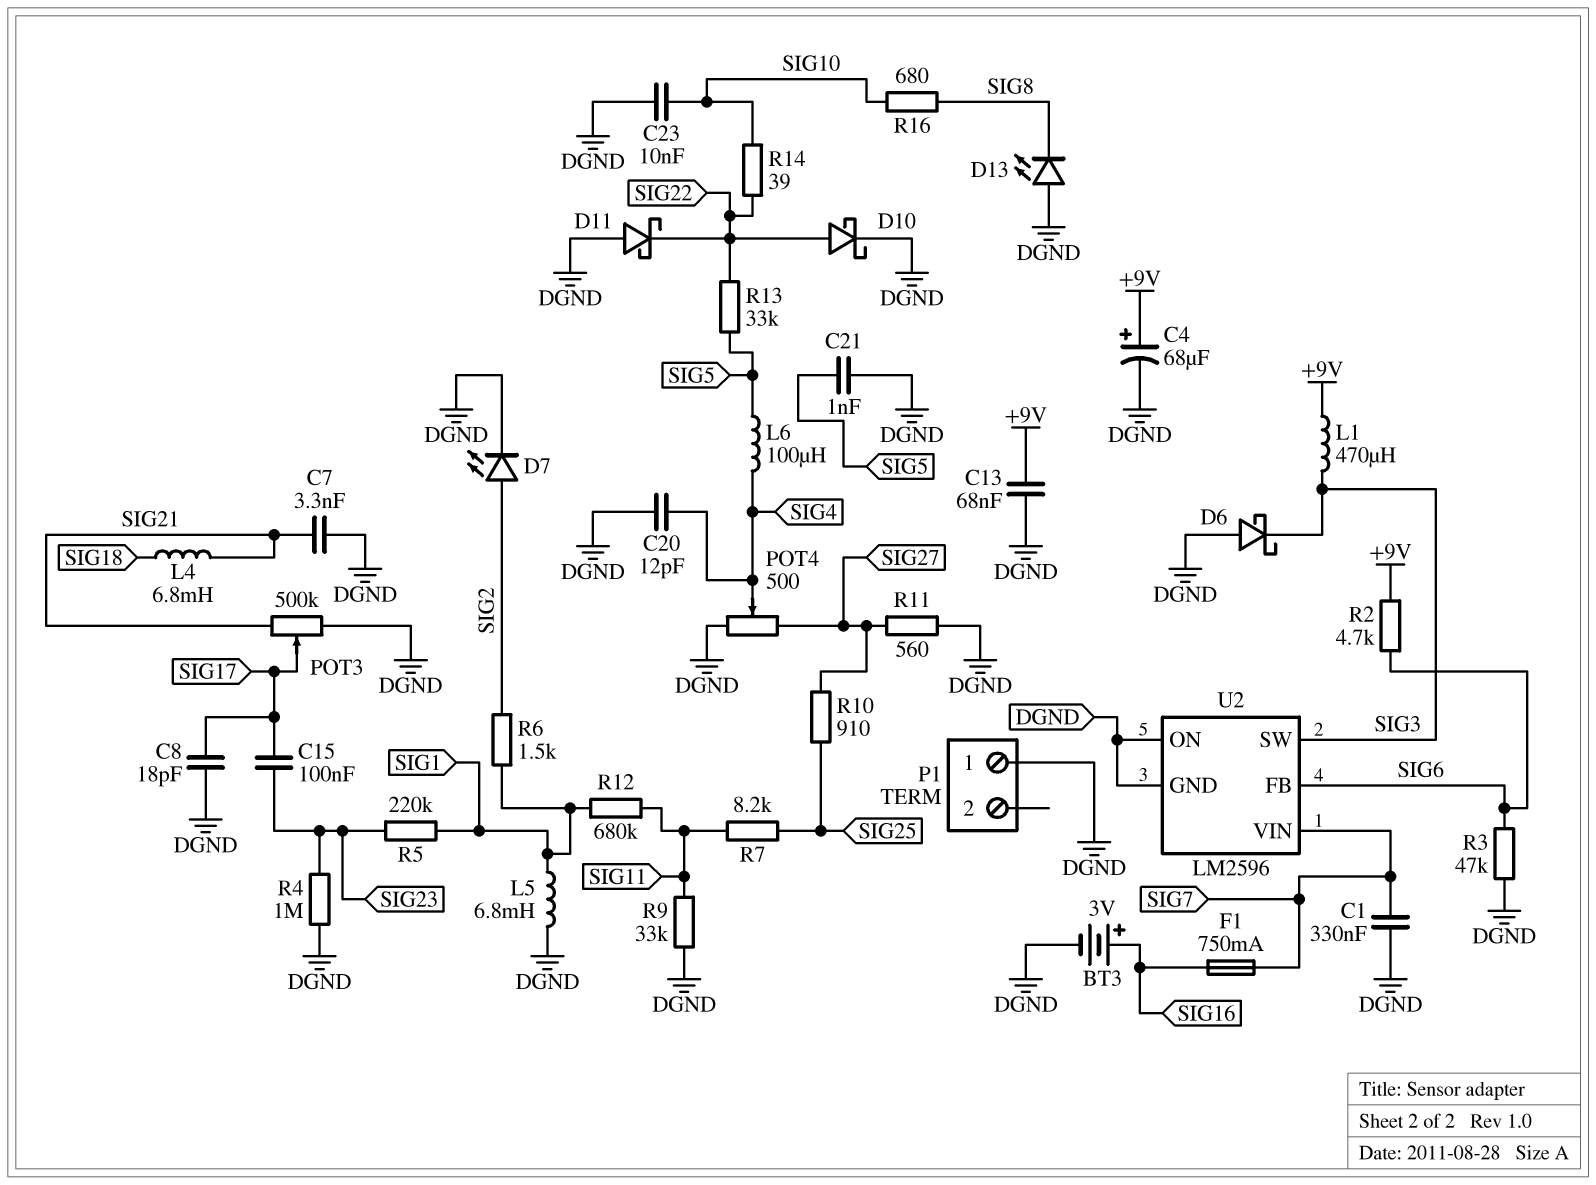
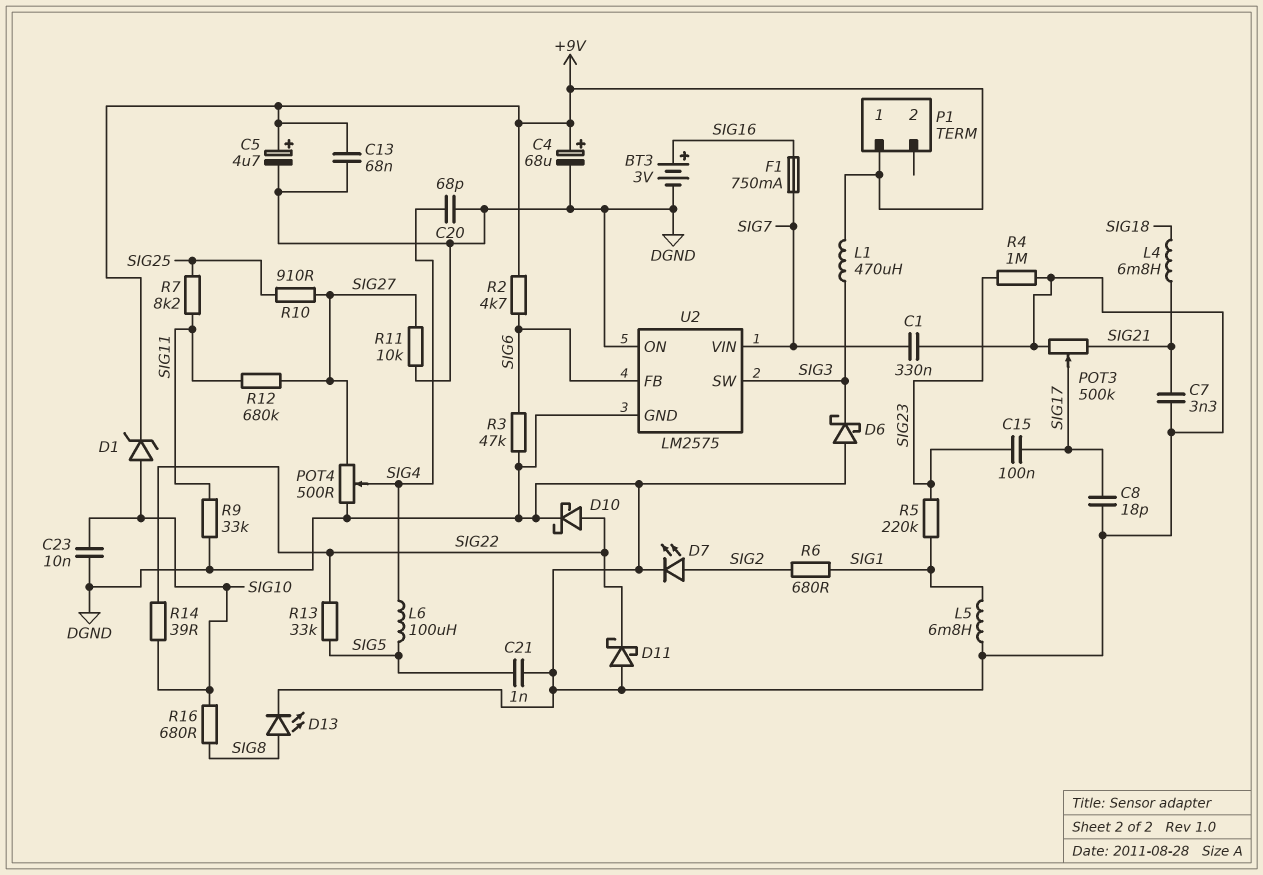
C5: none -> 4.7uF (plus +9V, minus DGND)
C20: 12pF (DGND, SIG4) -> 68pF (DGND, SIG4)
D1: none -> zener (A SIG10, K +9V)
D13: LED (A DGND, K SIG8) -> LED (A SIG8, K DGND)
P1 pin 1: DGND -> +9V
R6: 1.5k (SIG1, SIG2) -> 680 (SIG1, SIG2)
R11: 560 (DGND, SIG27) -> 10k (DGND, SIG27)
R12: 680k (SIG1, SIG11) -> 680k (SIG11, SIG27)
U2: LM2596 -> LM2575

